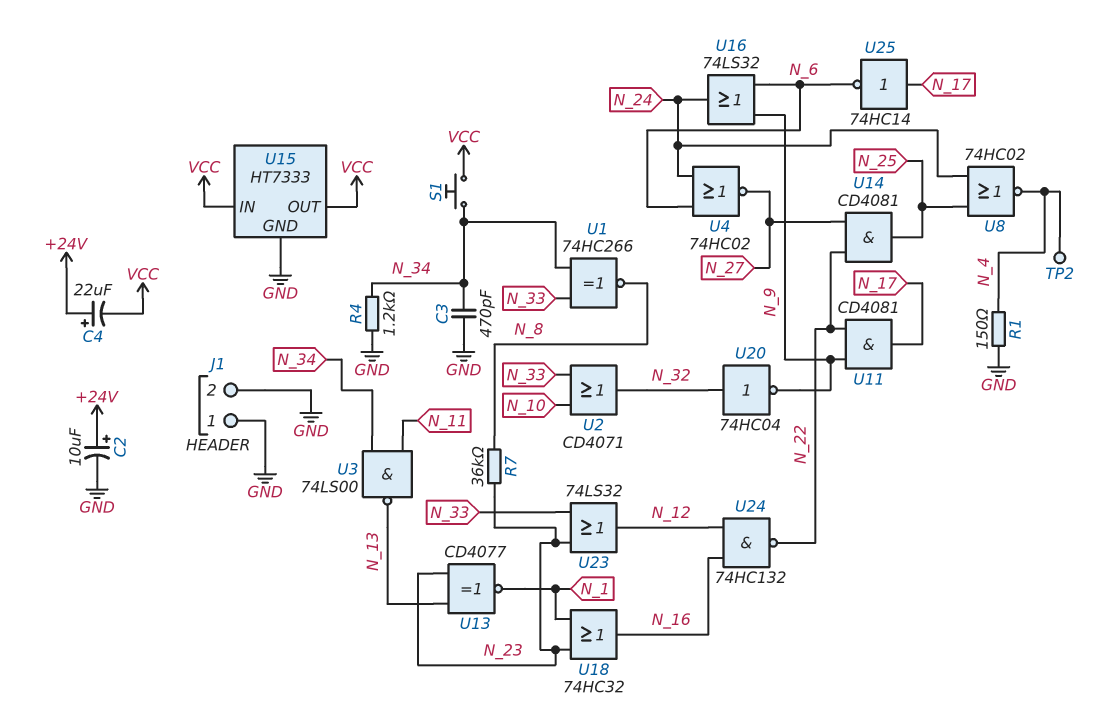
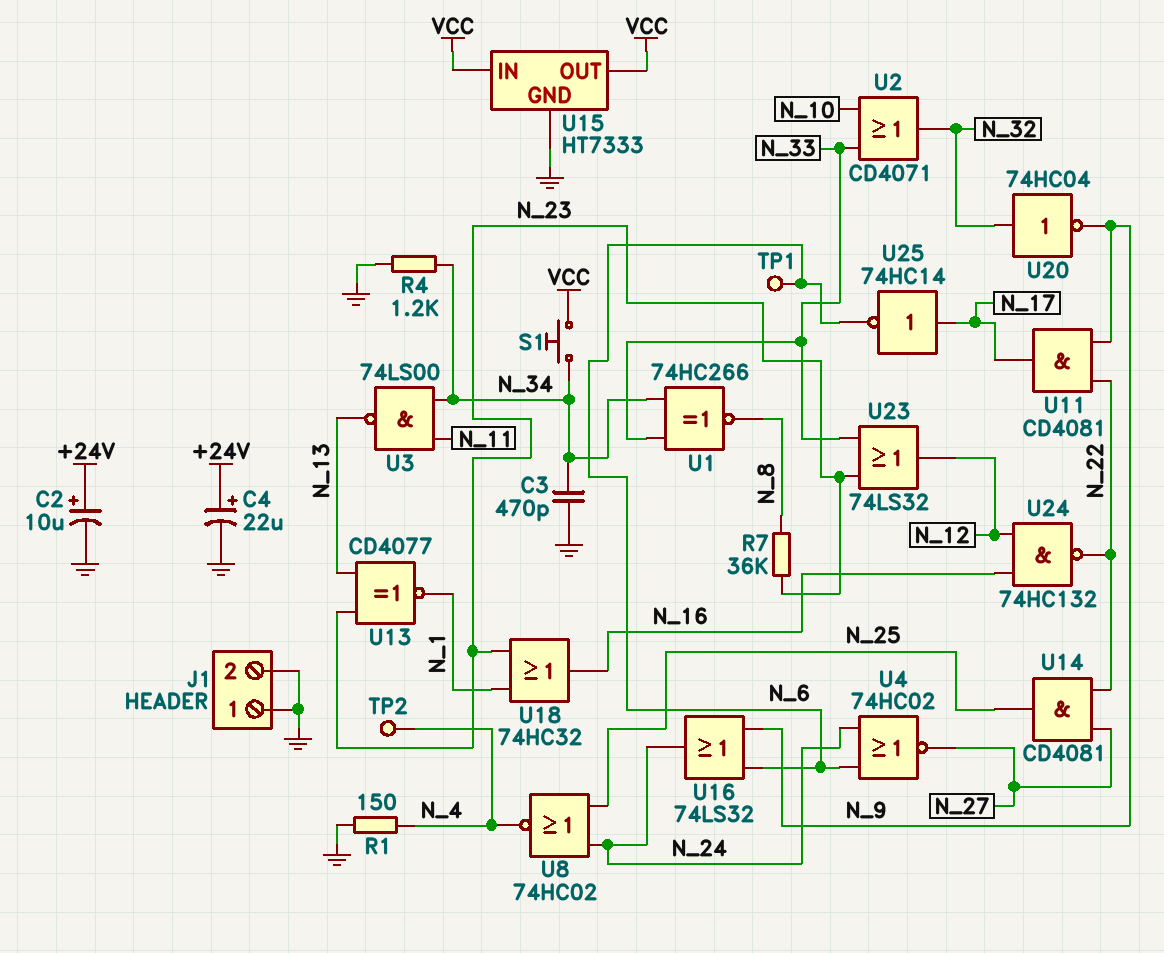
C4: 22uF (plus +24V, minus VCC) -> 22uF (plus +24V, minus GND)
TP1: none -> test point (N_6)

